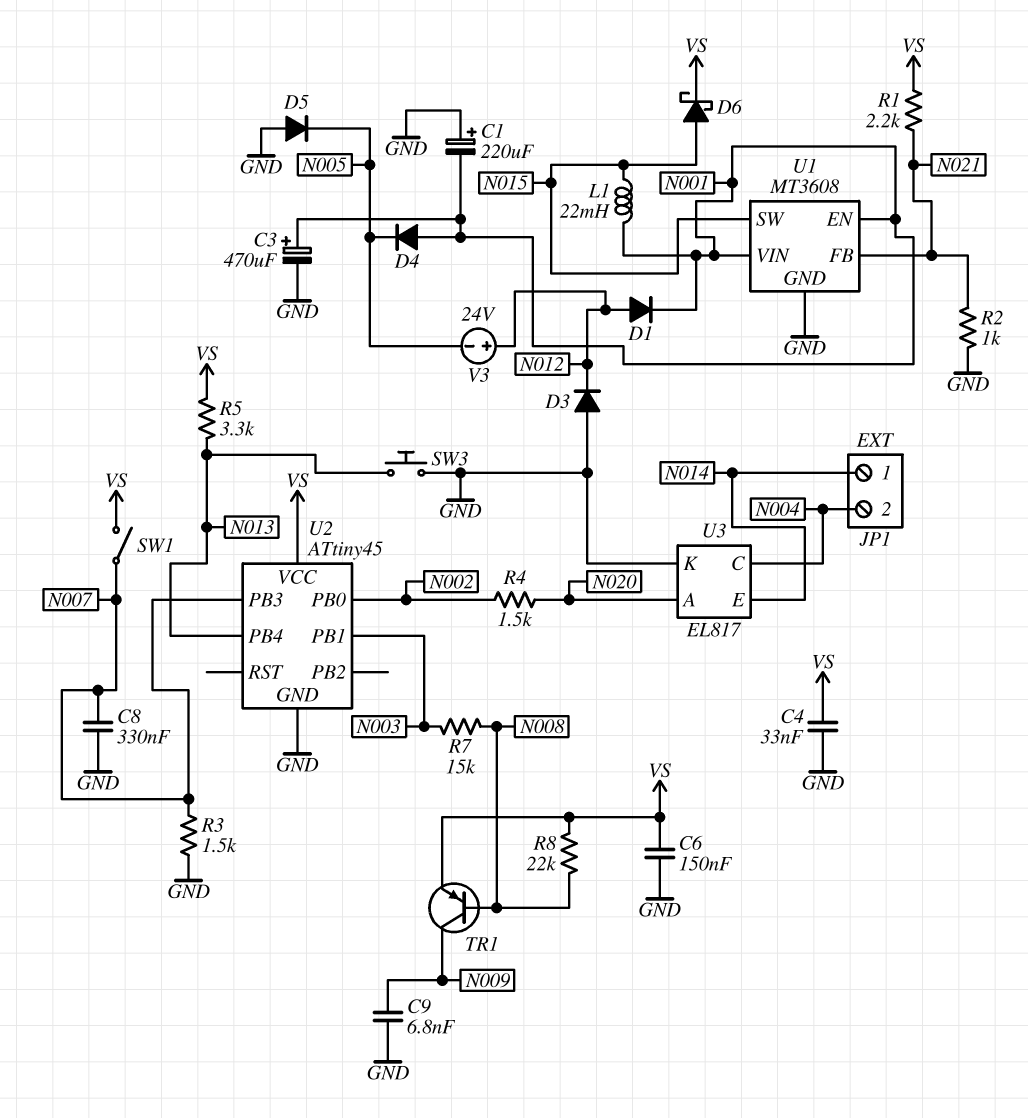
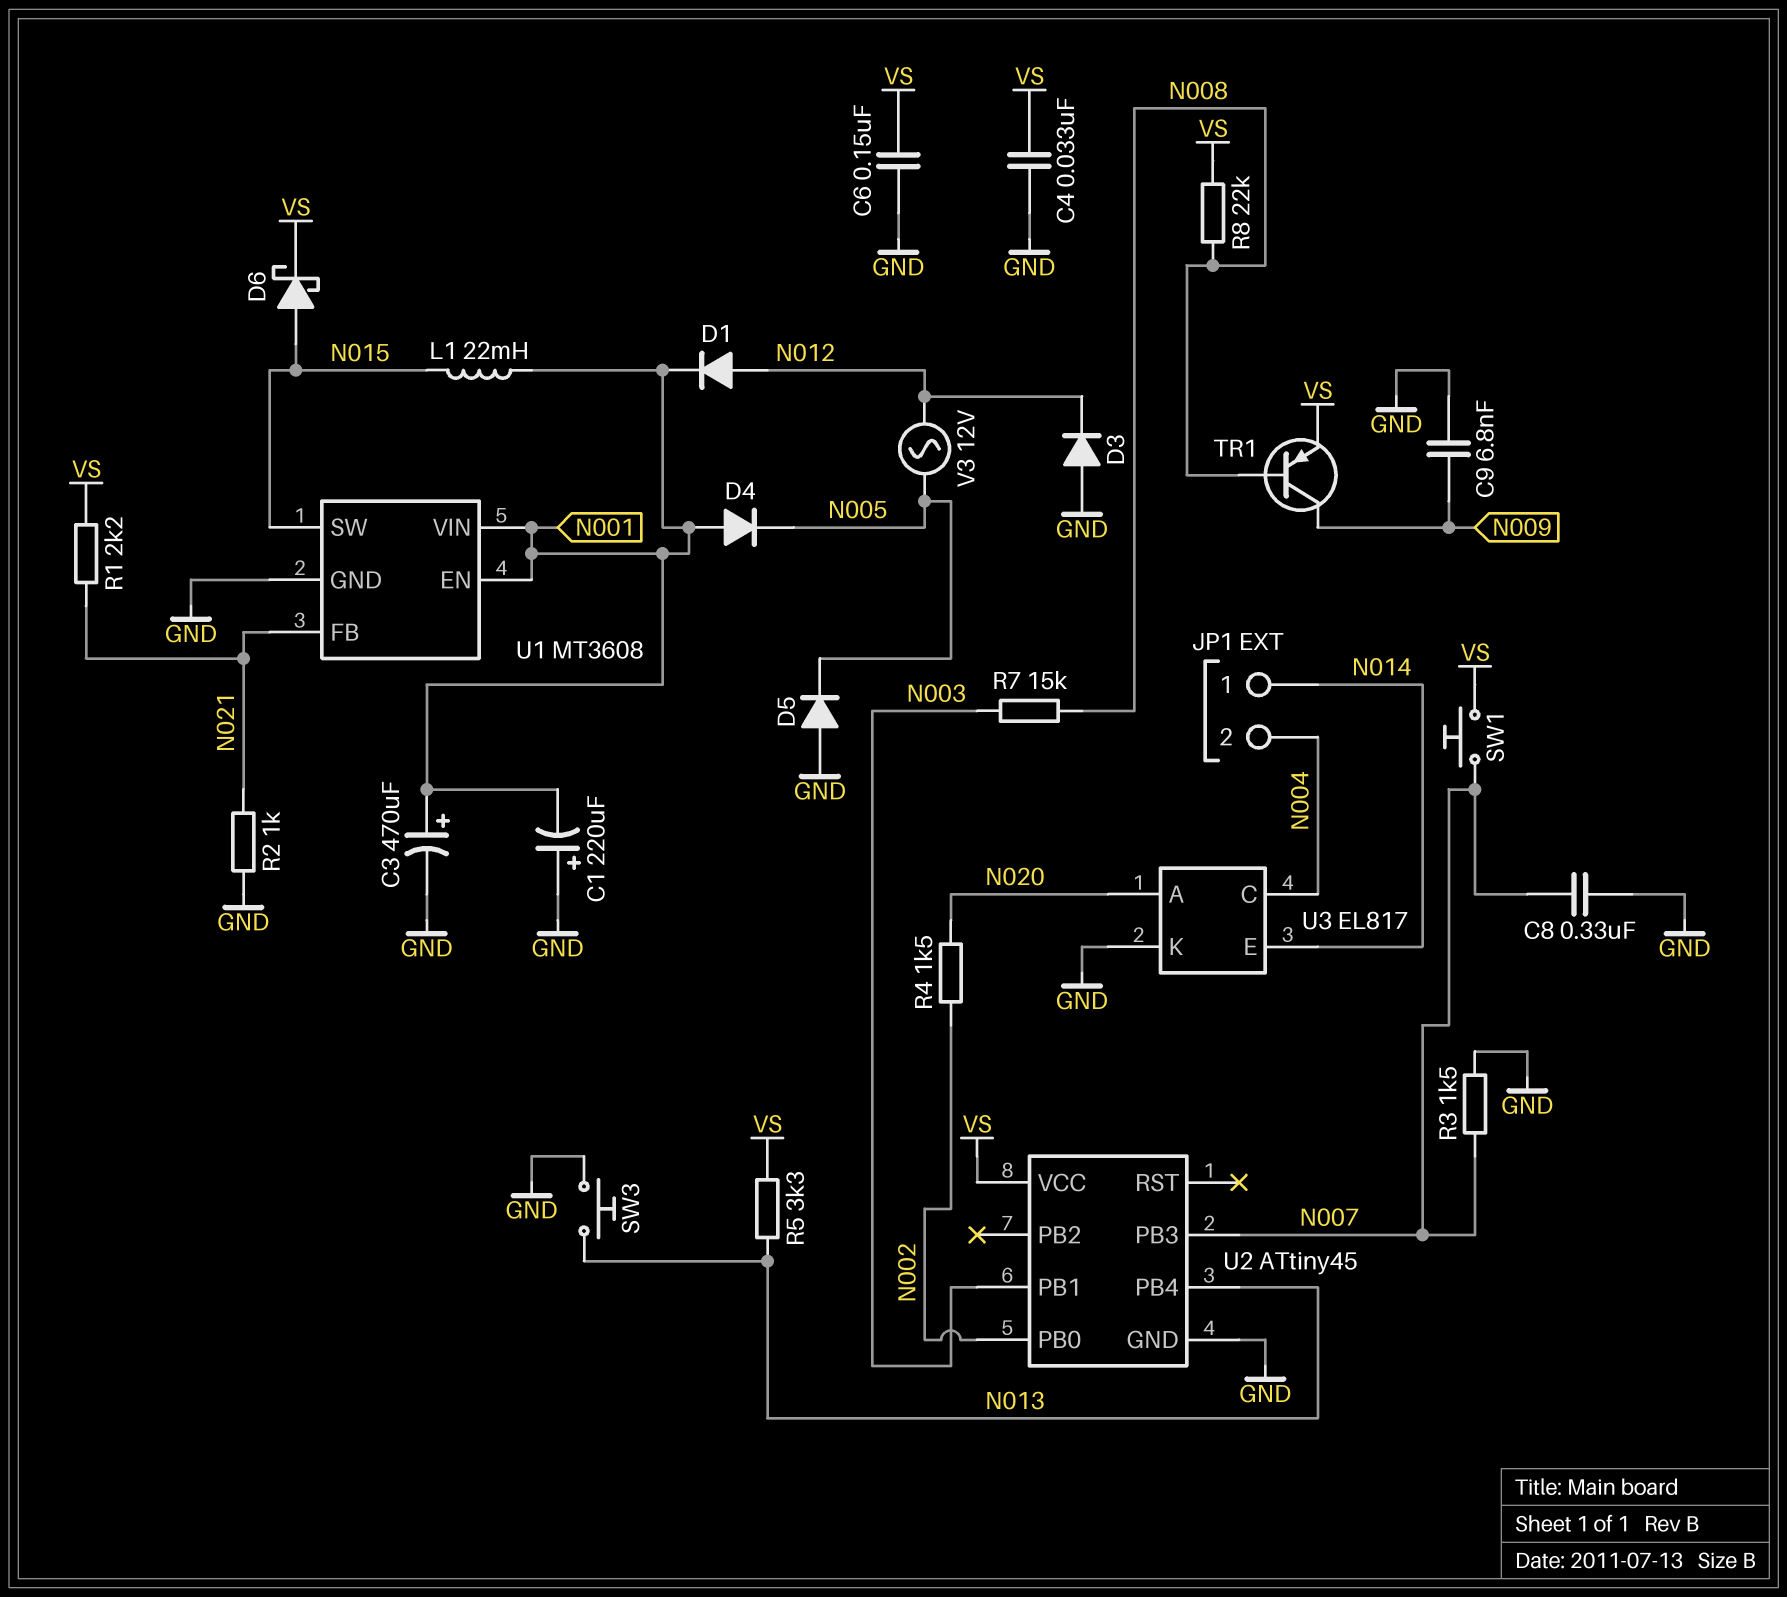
SW1: switch (N007, VS) -> button (N007, VS)
V3: 24V (plus N012, minus N005) -> AC 12V (N005, N012)

